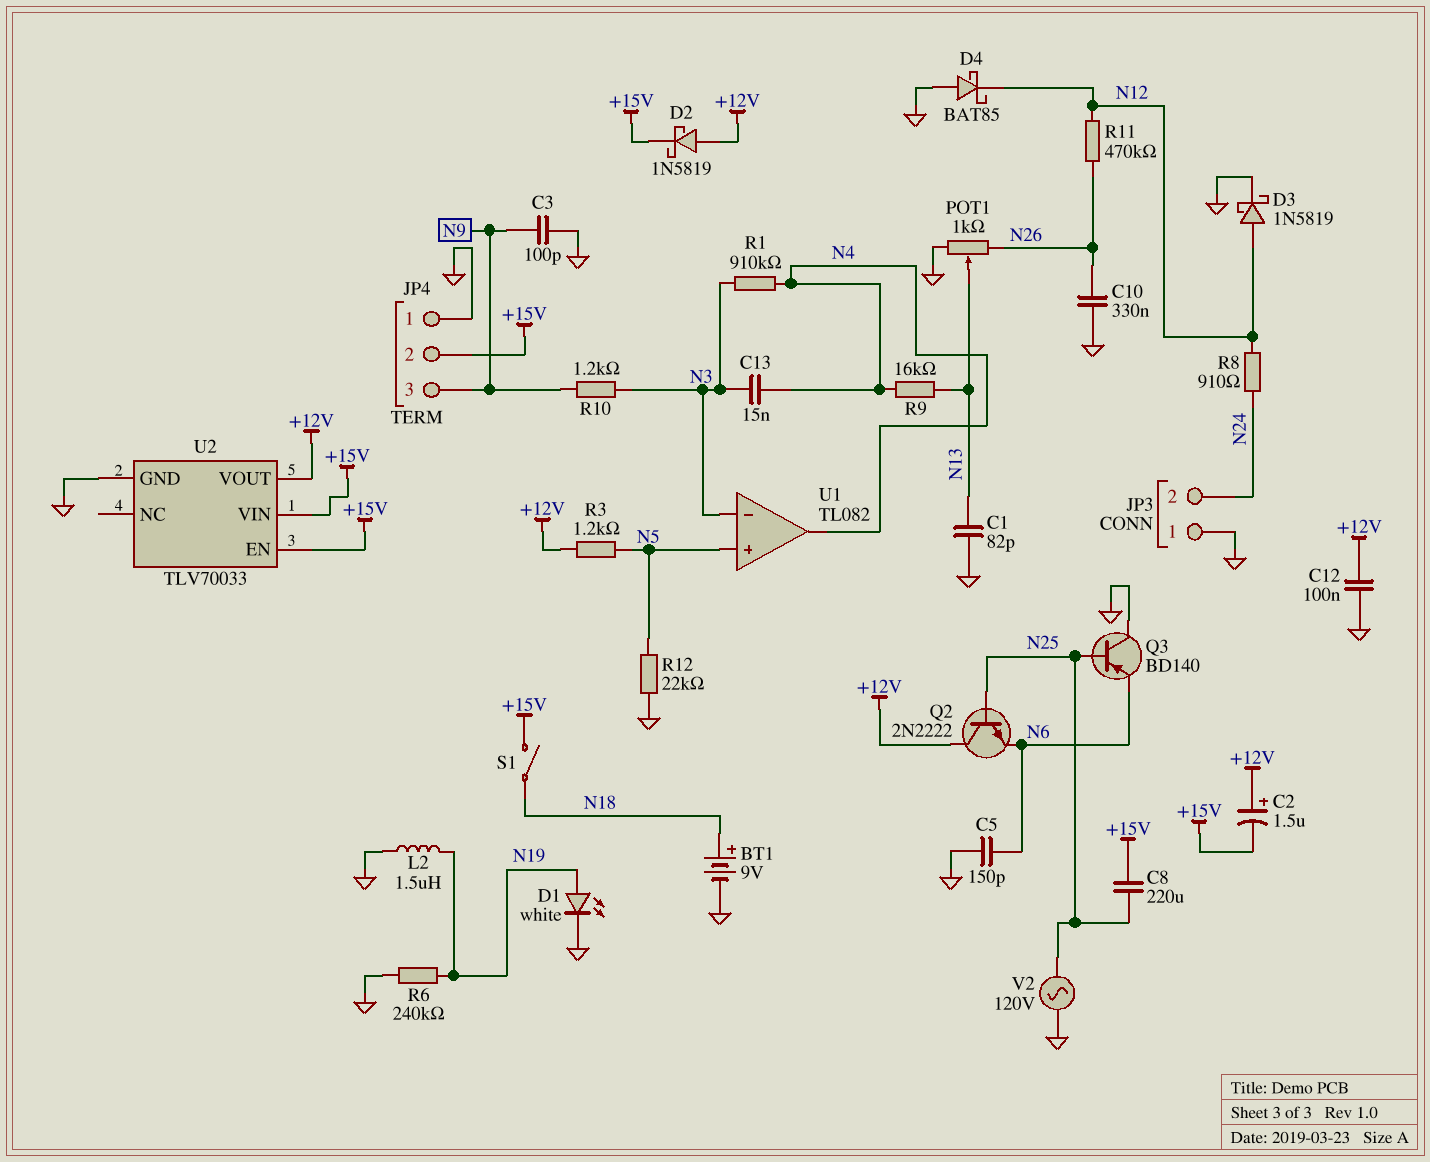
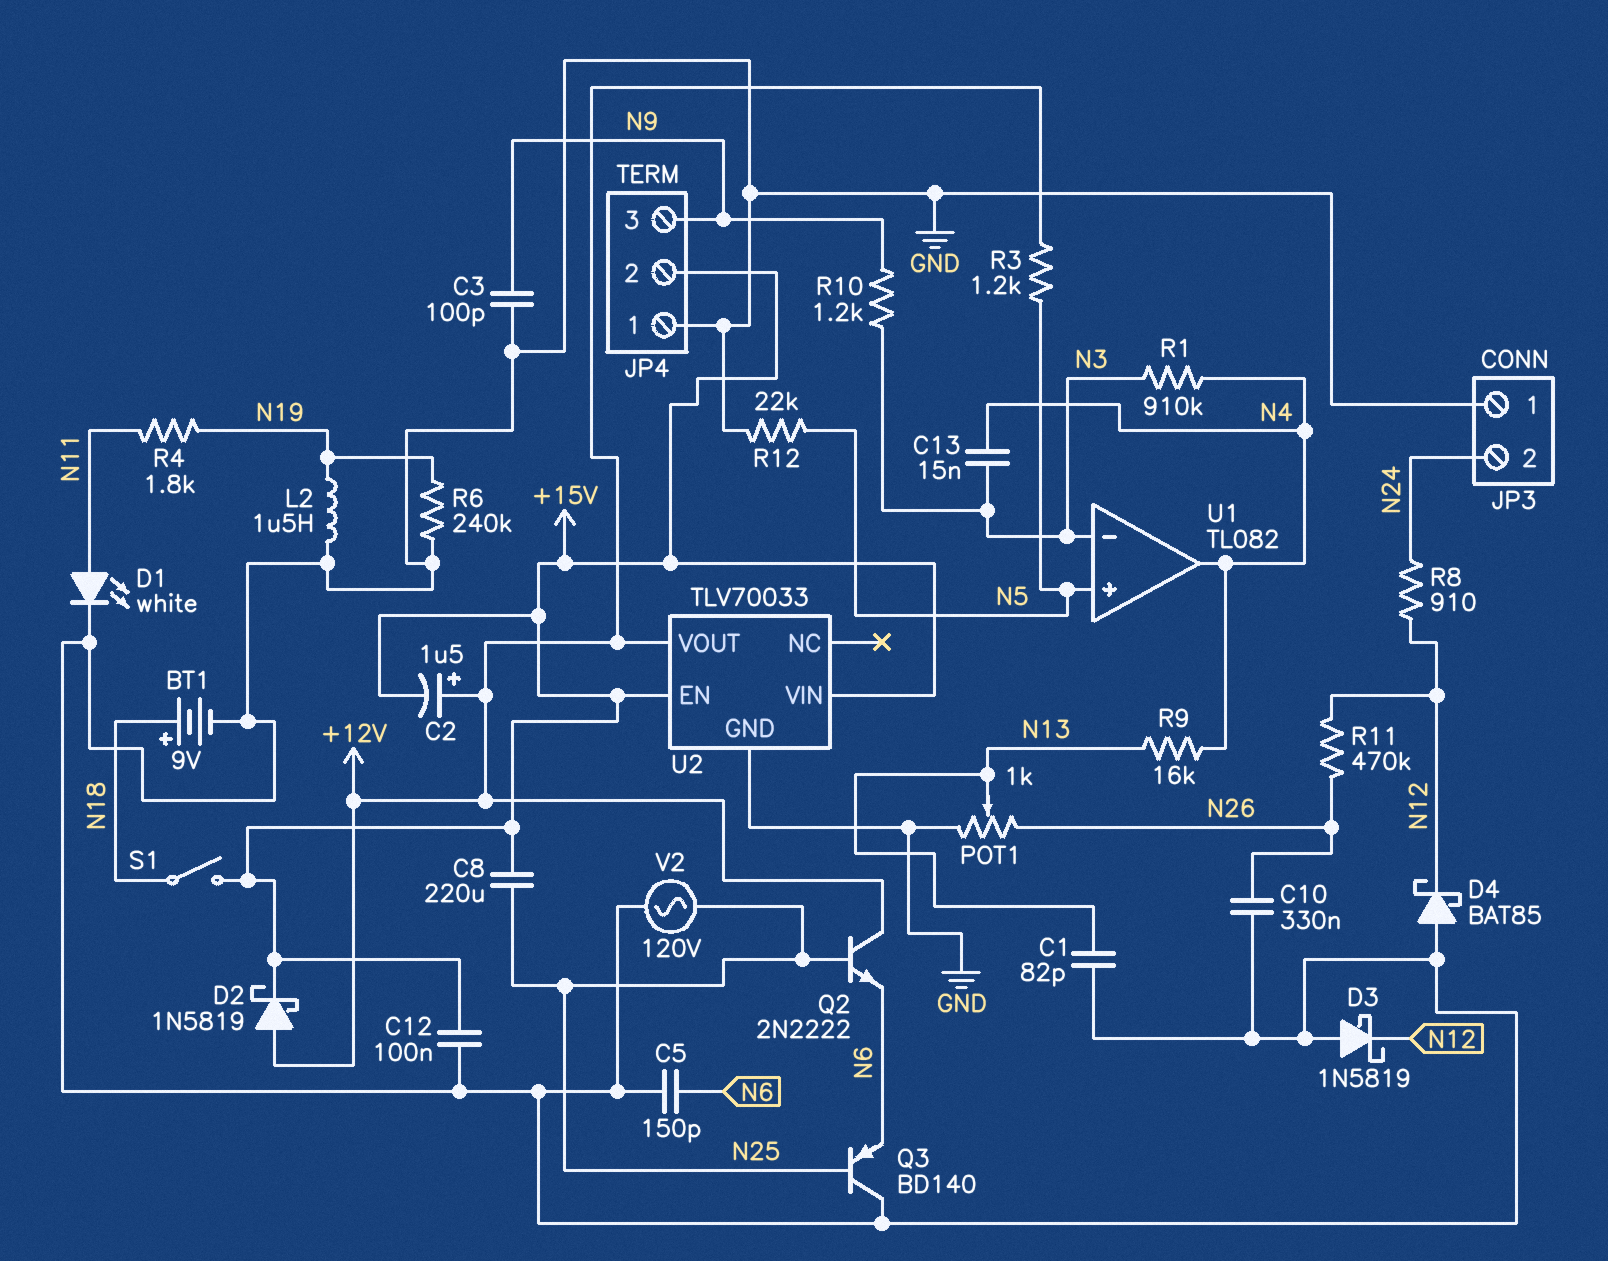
C12: 100nF (+12V, GND) -> 100nF (+15V, GND)
D1: LED white (A N19, K GND) -> LED white (A N11, K GND)
D3: schottky 1N5819 (A N12, K GND) -> schottky 1N5819 (A GND, K N12)
R4: none -> 1.8k (N11, N19)

